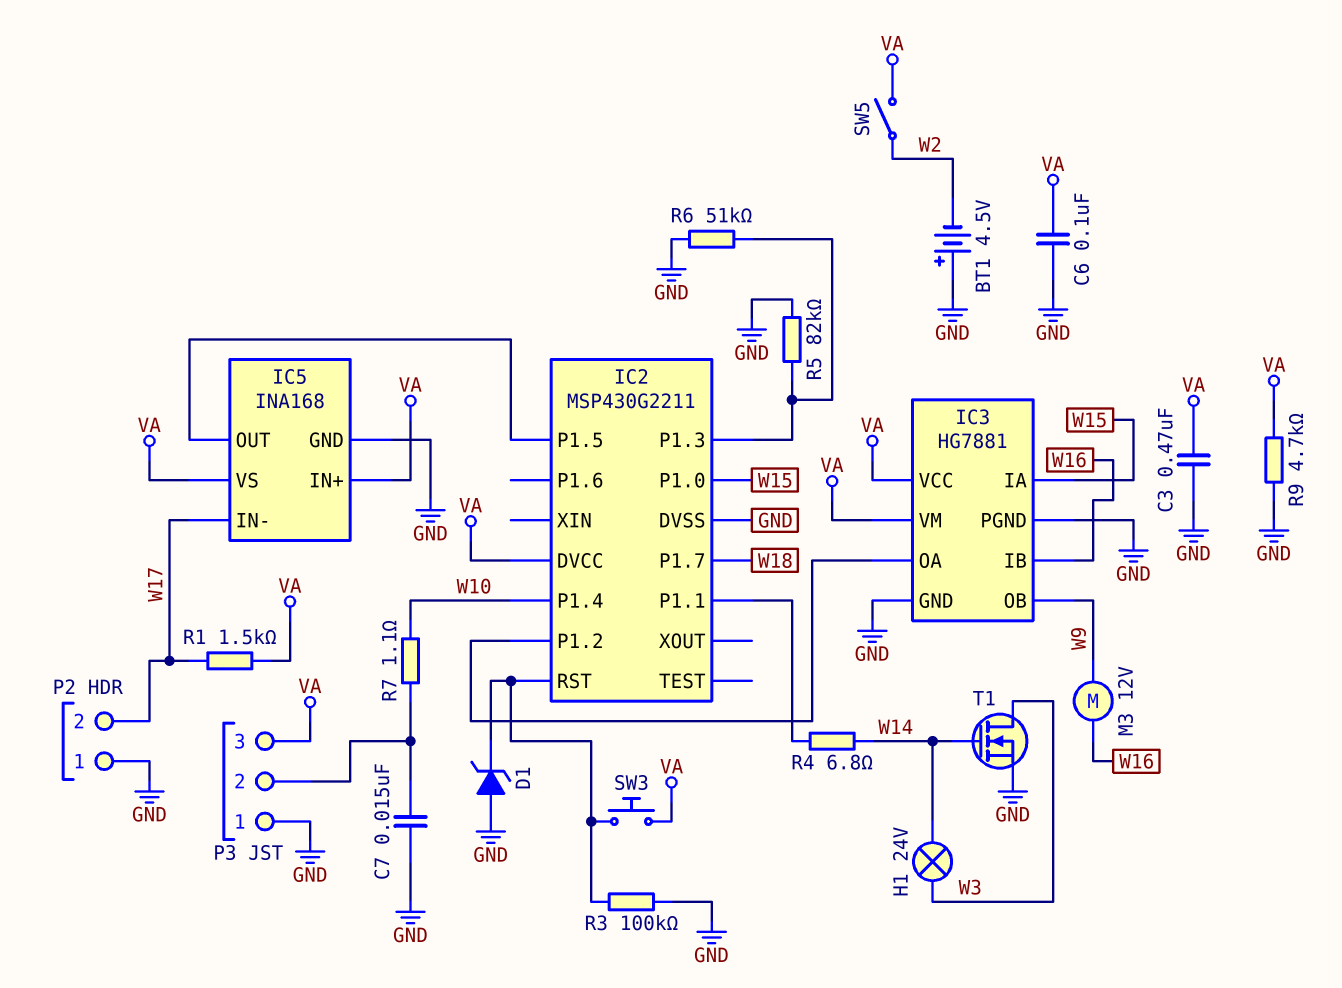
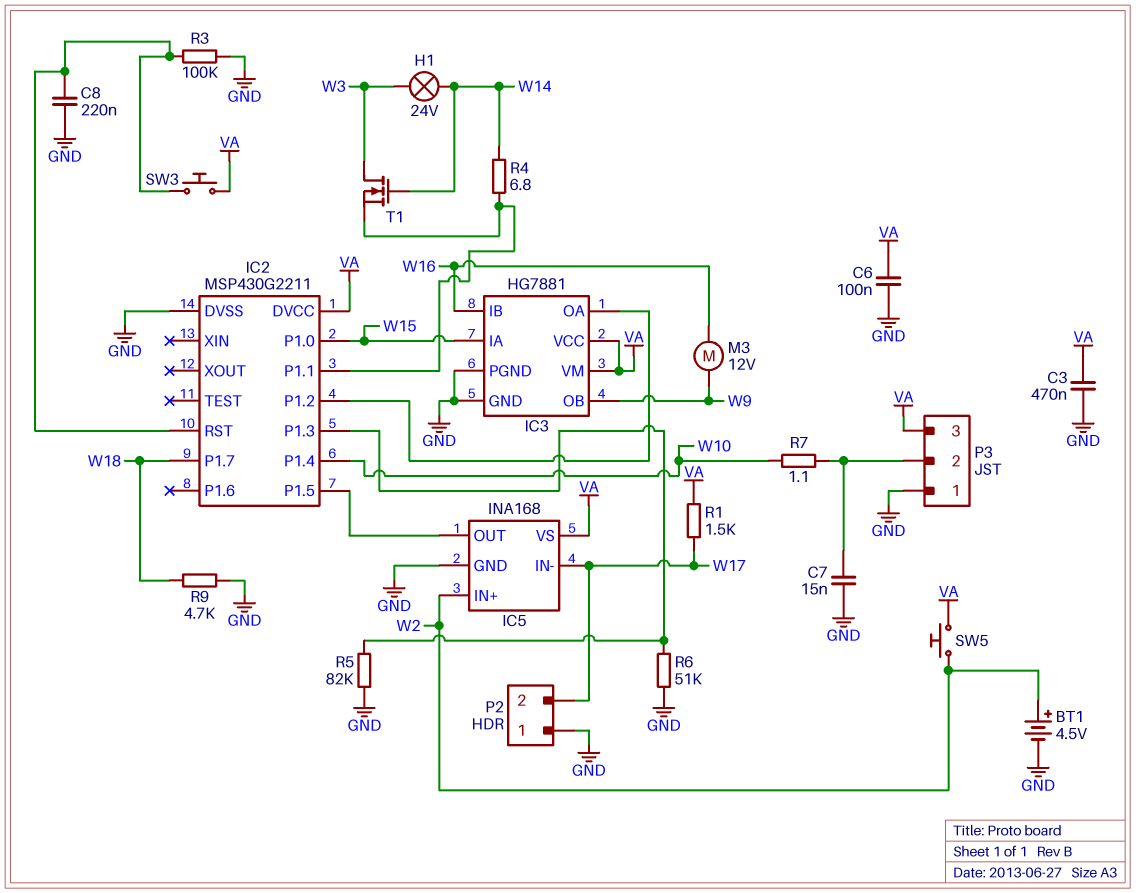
BT1: 4.5V (plus GND, minus W2) -> 4.5V (plus W2, minus GND)
C8: none -> 220nF (GND, IC2/RST)
D1: zener (A GND, K IC2/RST) -> none
IC5 pin IN+: VA -> W2
R9: 4.7k (GND, VA) -> 4.7k (GND, W18)
SW5: switch (VA, W2) -> button (VA, W2)
T1: NMOS (G W14, D W3, S GND) -> NMOS (G W14, D W3, S IC2/P1.1)

